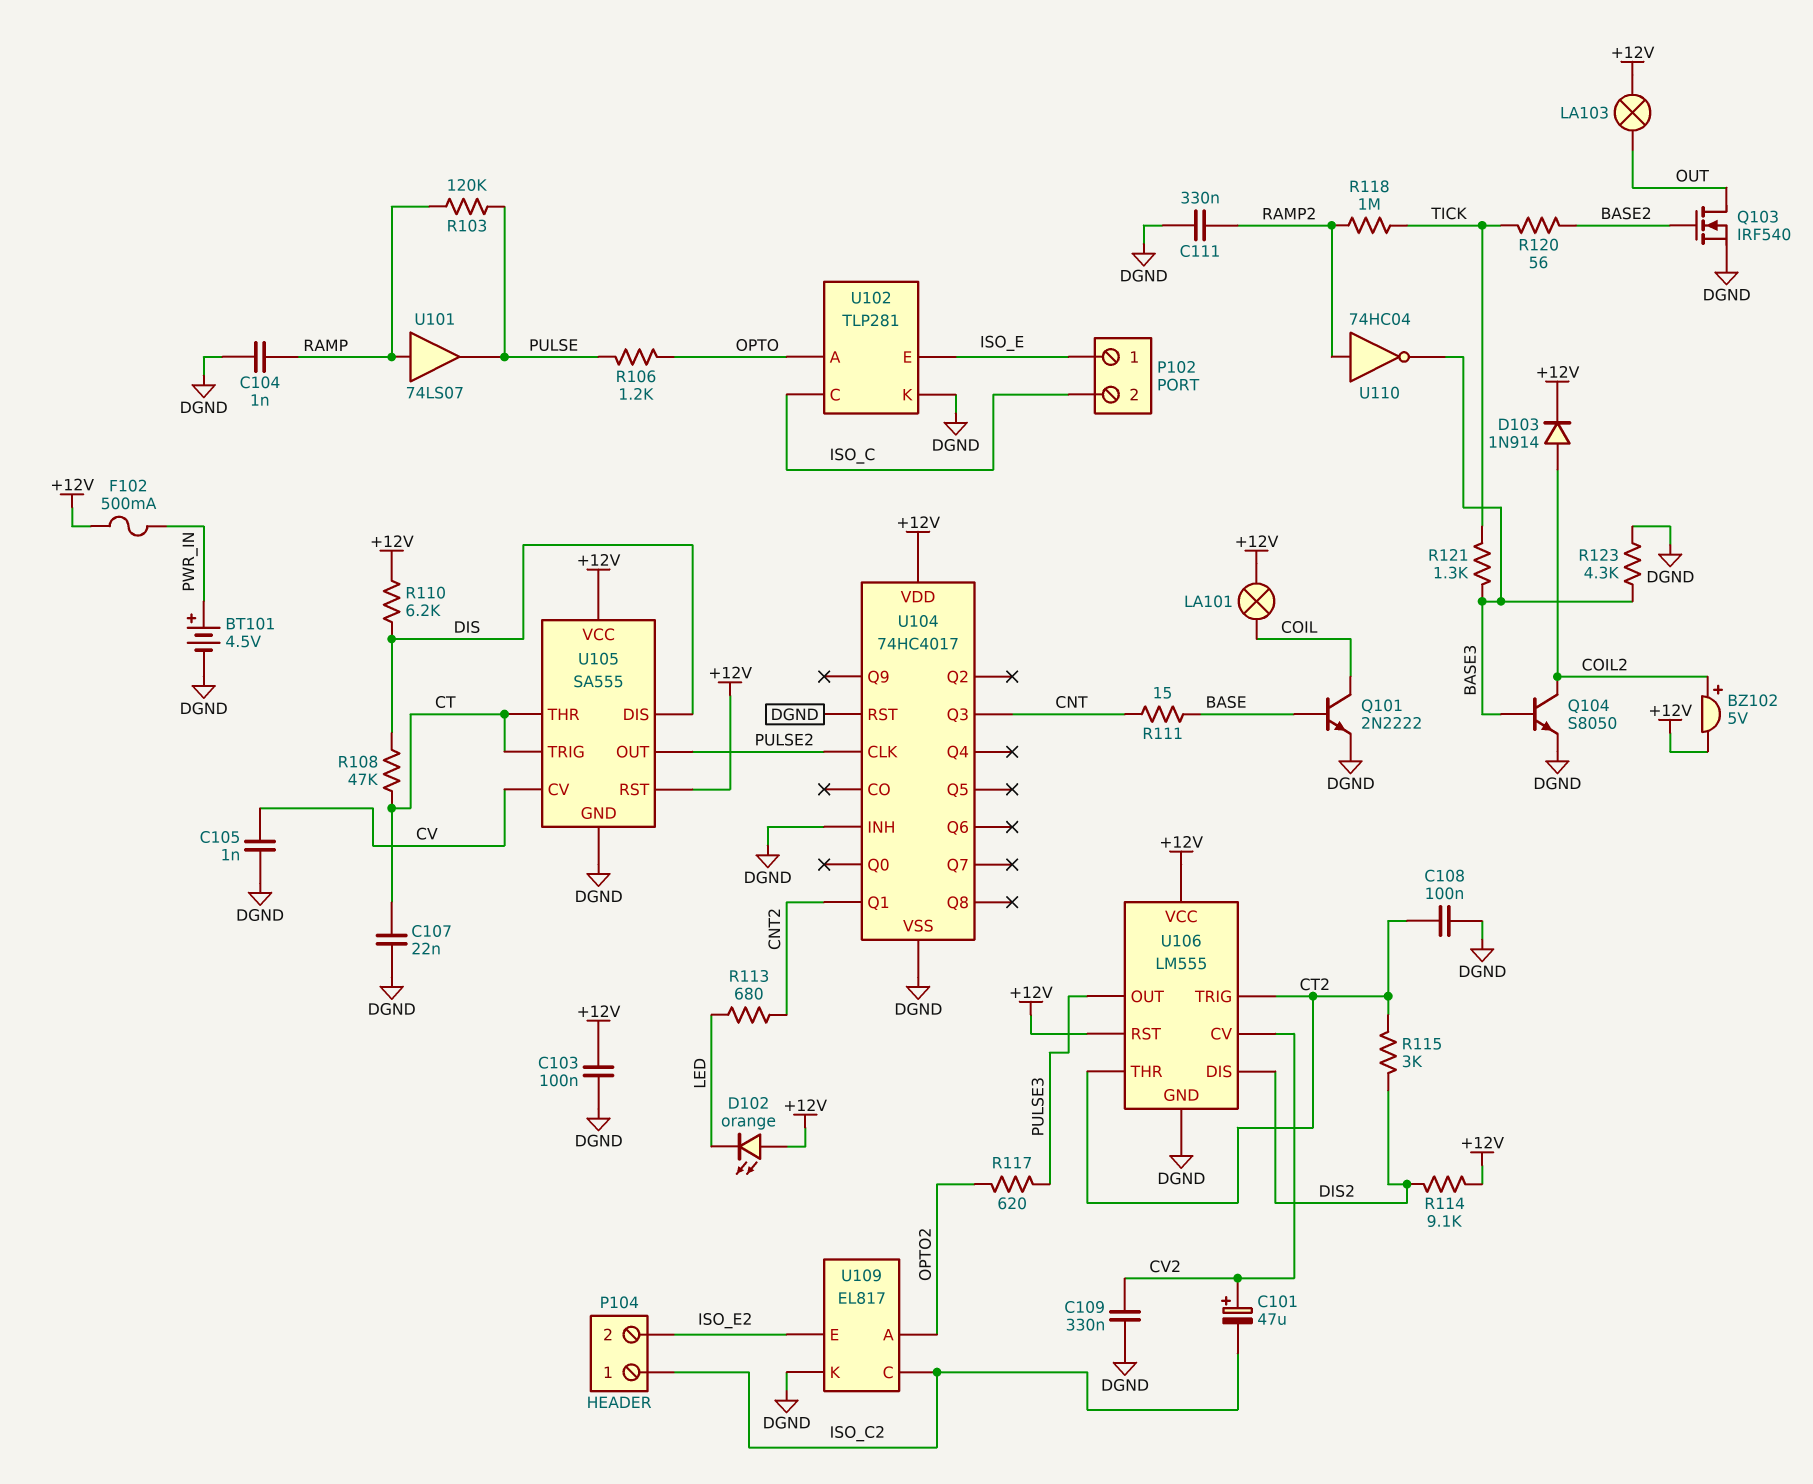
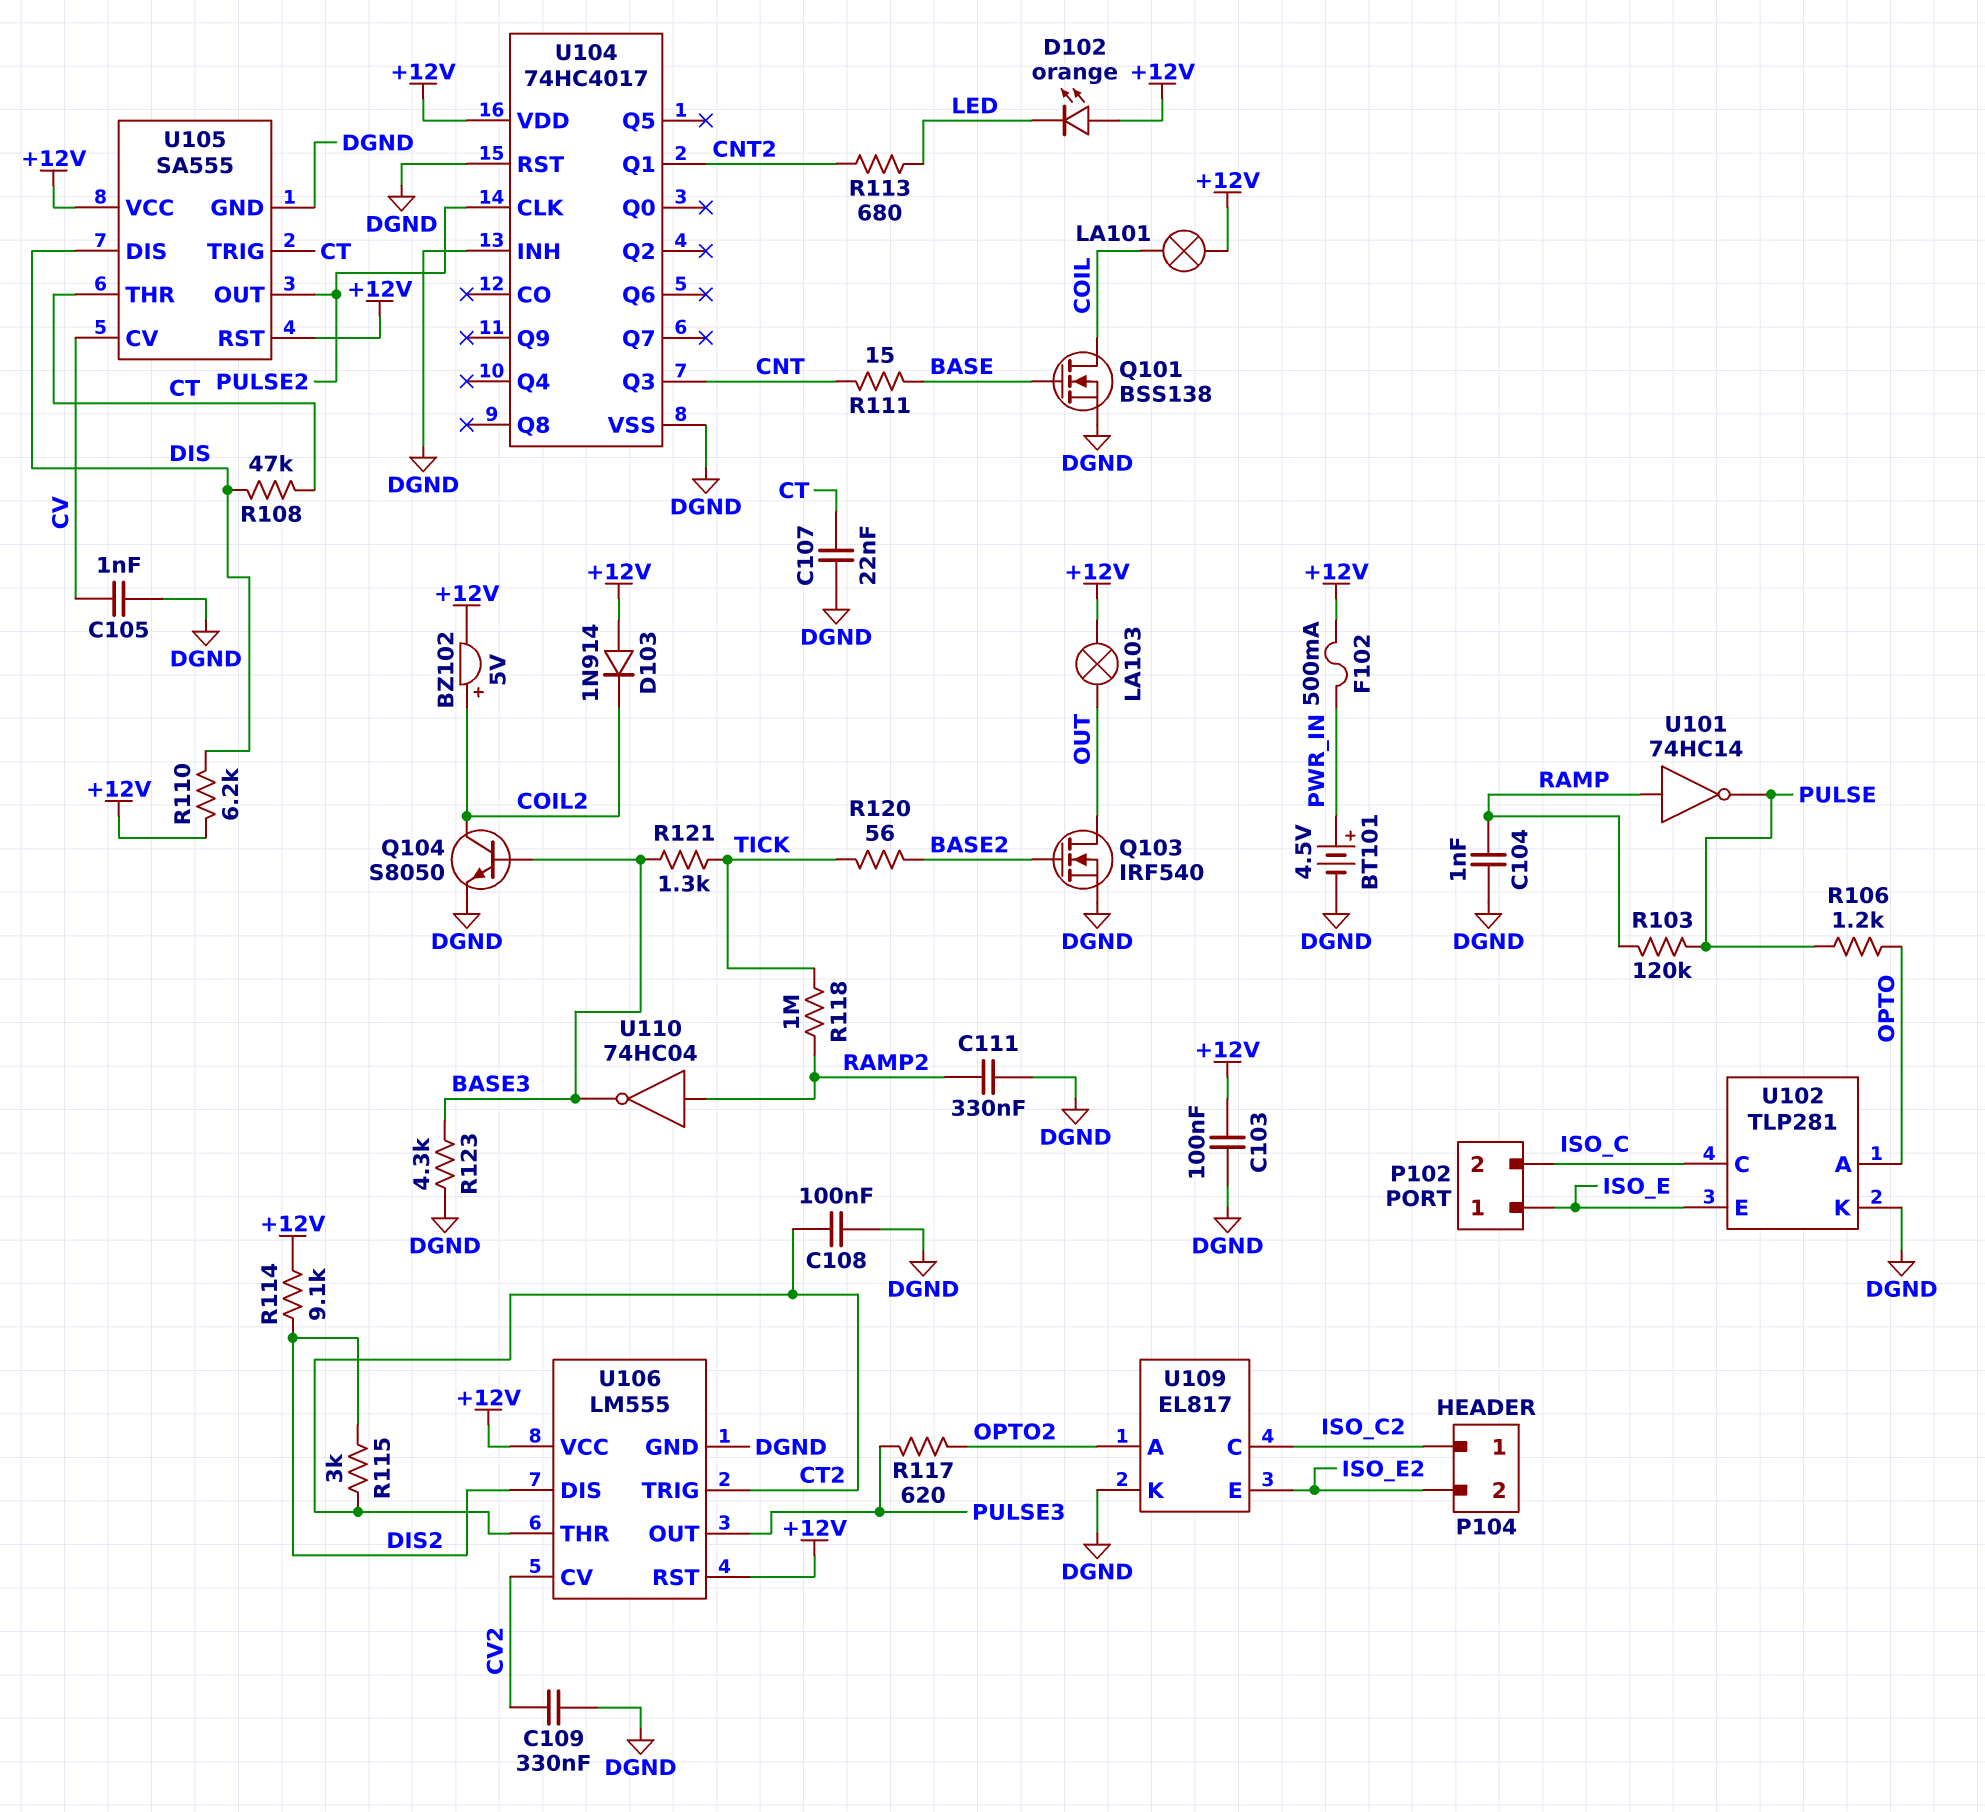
C101: 47uF (plus CV2, minus ISO_C2) -> none
D103: diode 1N914 (A COIL2, K +12V) -> diode 1N914 (A +12V, K COIL2)
Q101: NPN 2N2222 (B BASE, C COIL, E DGND) -> NMOS BSS138 (G BASE, D COIL, S DGND)
U101: buffer 74LS07 (in RAMP, out PULSE) -> NOT 74HC14 (in RAMP, out PULSE)

